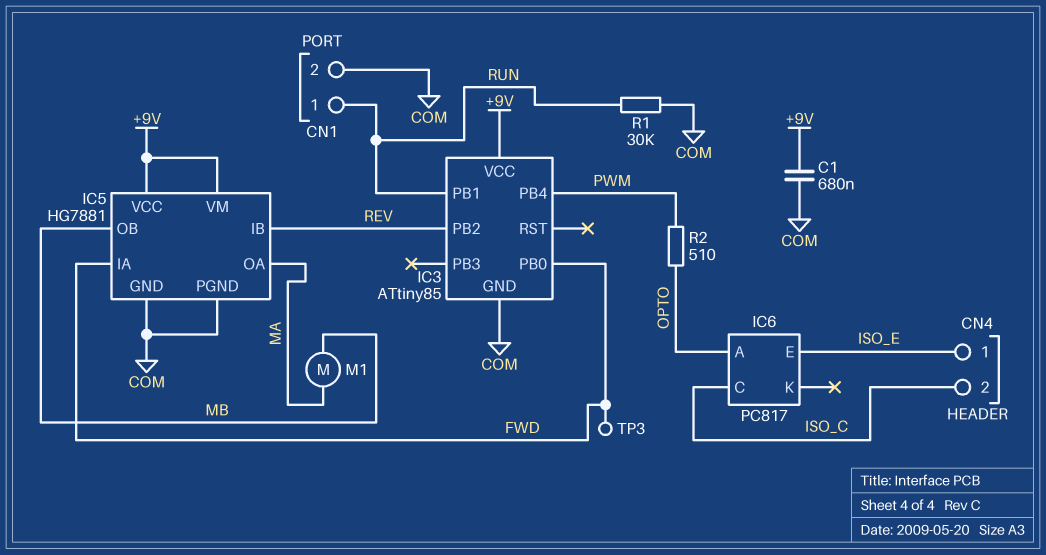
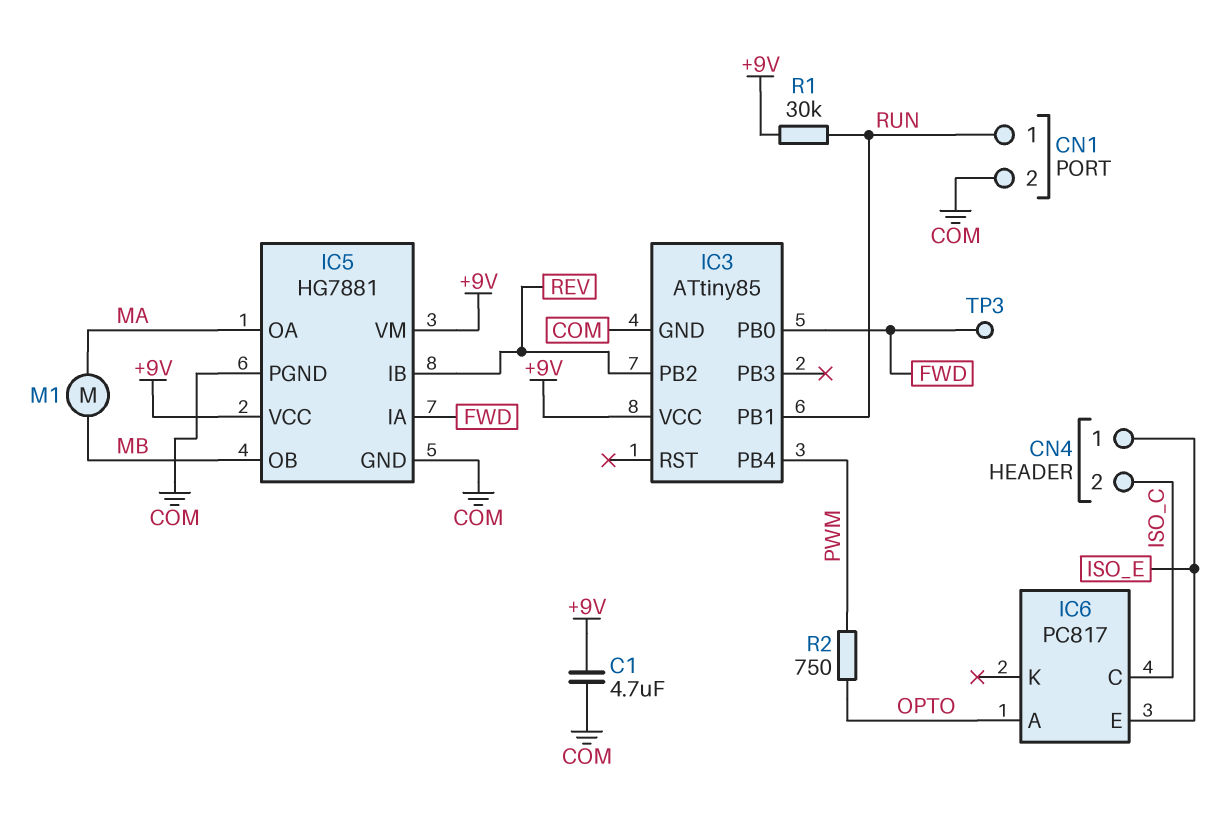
C1: 680nF (+9V, COM) -> 4.7uF (+9V, COM)
R1: 30k (COM, RUN) -> 30k (+9V, RUN)
R2: 510 (OPTO, PWM) -> 750 (OPTO, PWM)

